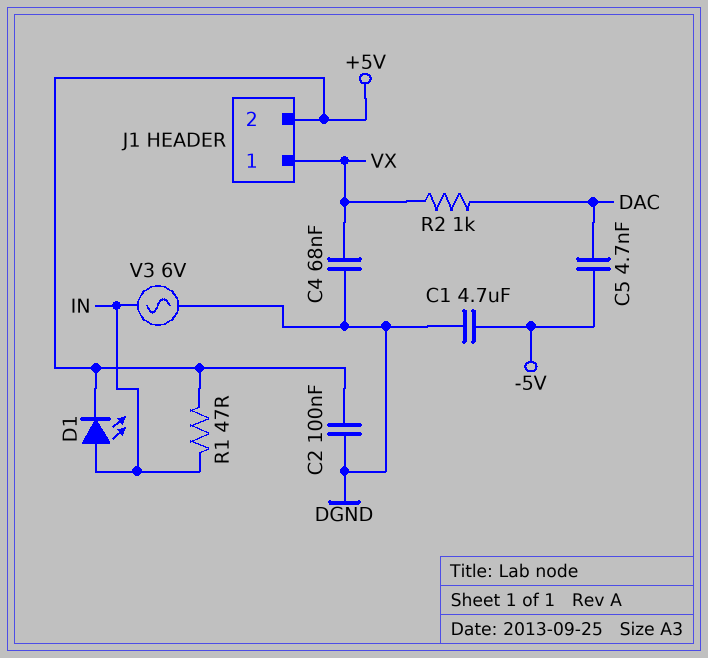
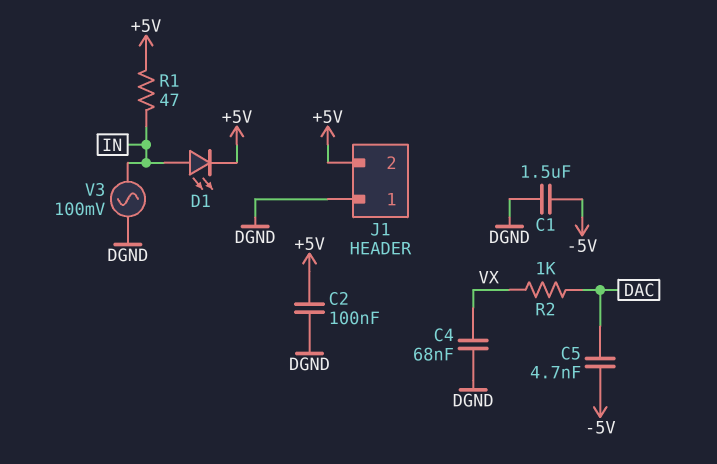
C1: 4.7uF (-5V, DGND) -> 1.5uF (-5V, DGND)
J1 pin 1: VX -> DGND
V3: AC 6V (DGND, IN) -> AC 100mV (DGND, IN)

